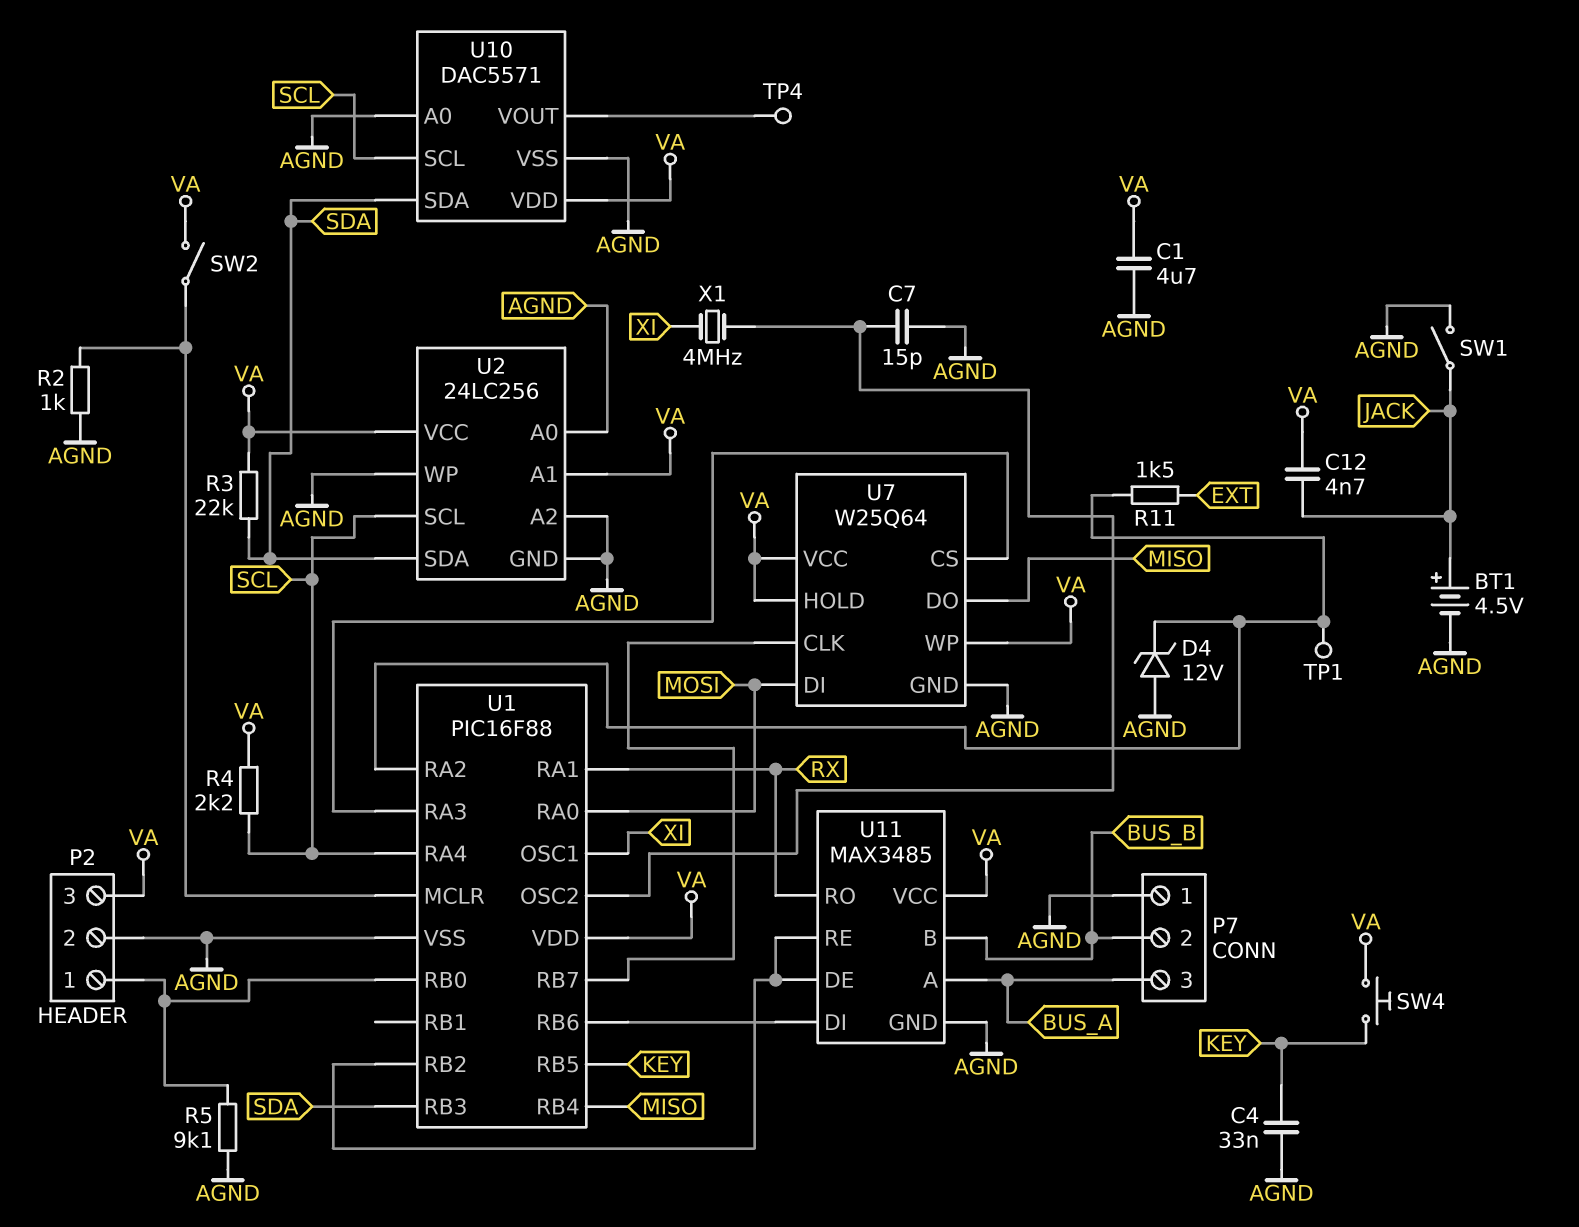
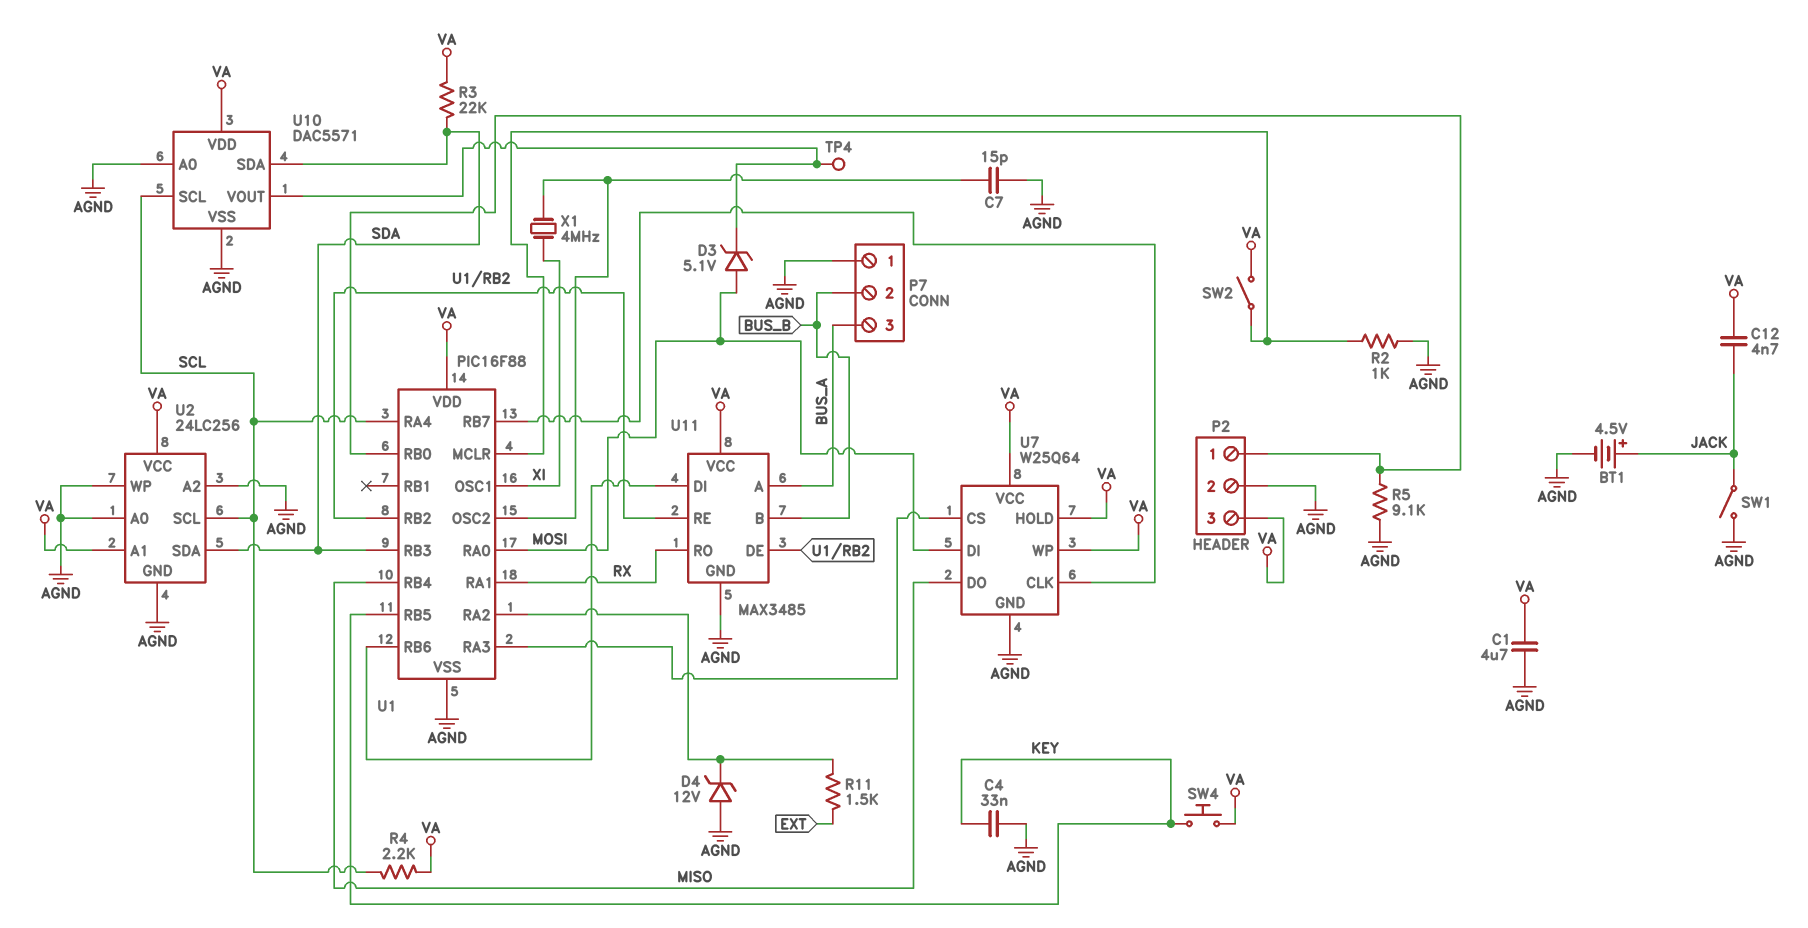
D3: none -> zener 5.1V (A MOSI, K U10/VOUT)
TP1: test point (U1/RA2) -> none

